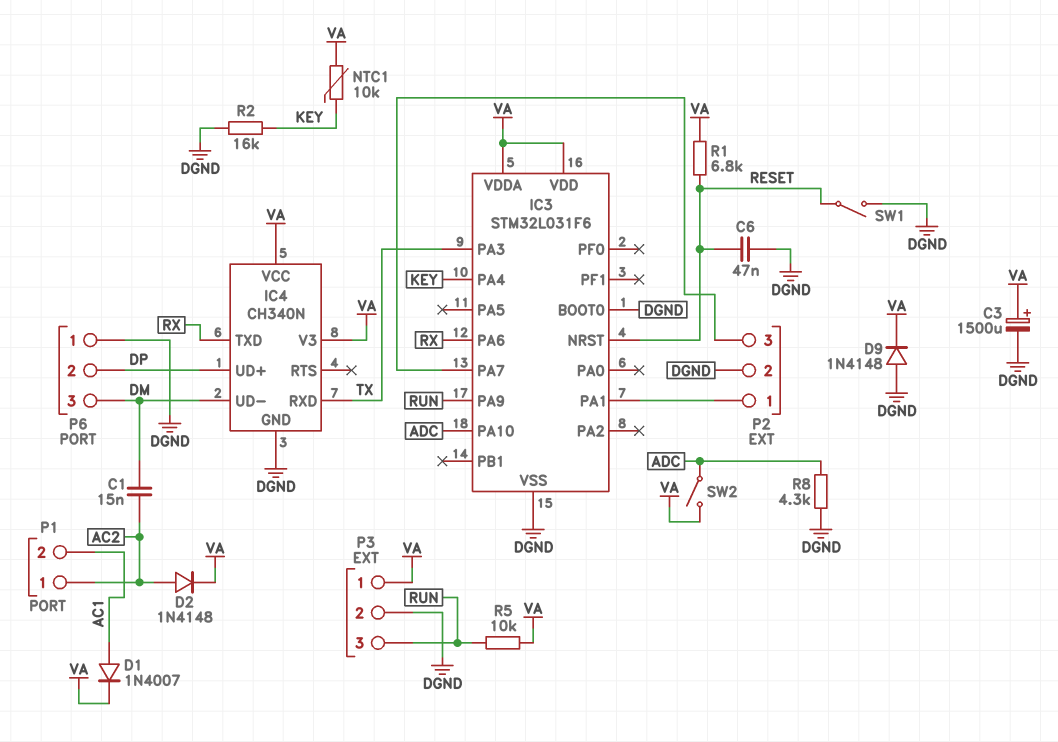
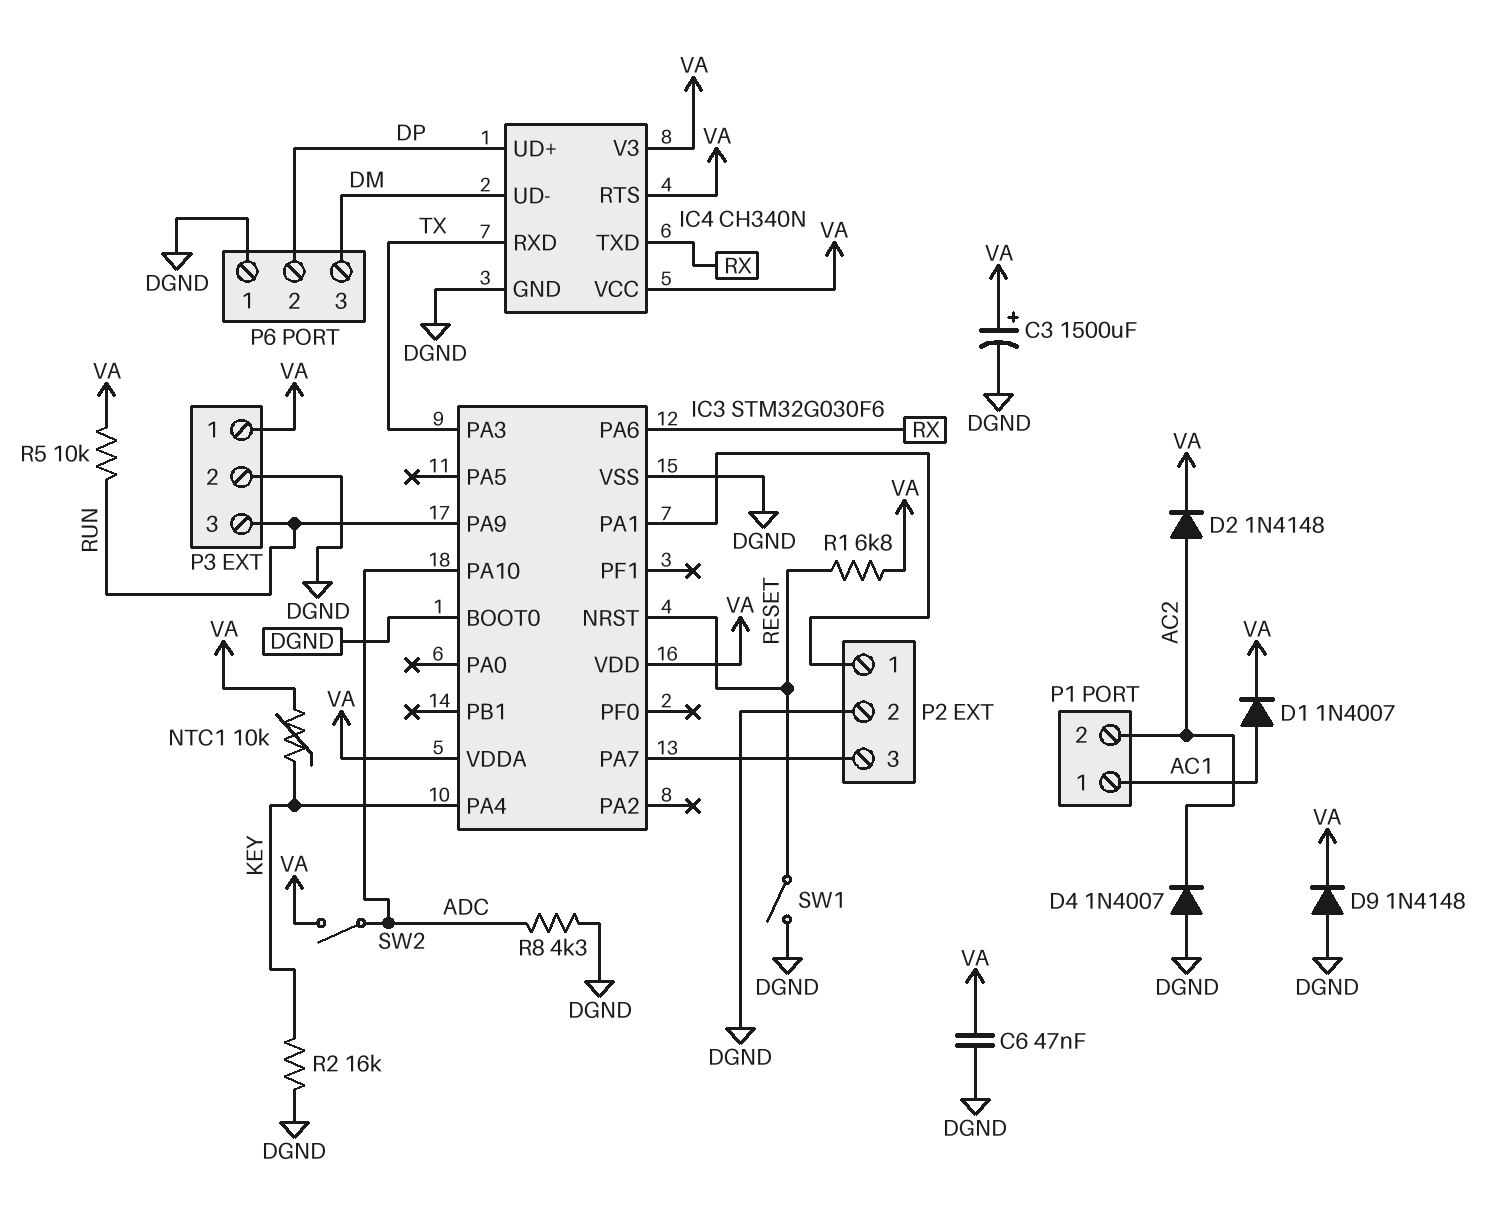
C1: 15nF (AC2, DM) -> none
C6: 47nF (DGND, RESET) -> 47nF (DGND, VA)
D4: none -> diode 1N4007 (A DGND, K AC2)
IC3: STM32L031F6 -> STM32G030F6
IC4 pin RTS: none -> VA
P1 pin 1: AC2 -> AC1
P1 pin 2: AC1 -> AC2

